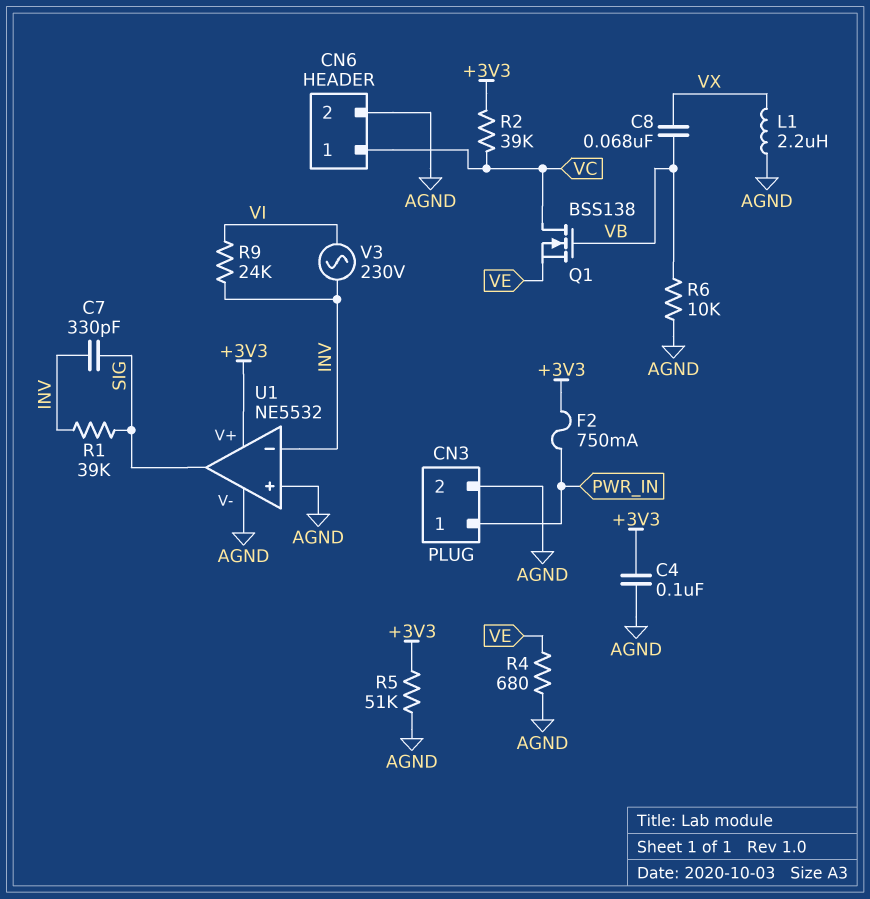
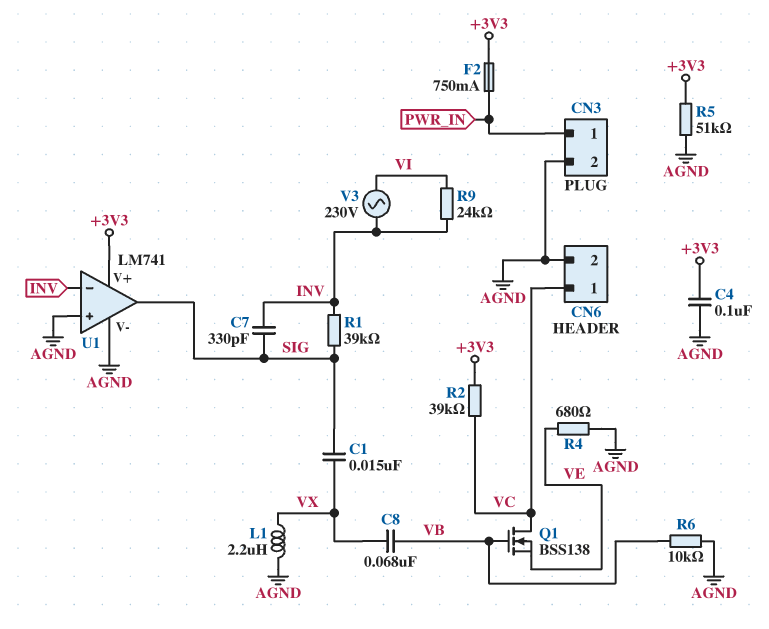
C1: none -> 15nF (SIG, VX)
U1: NE5532 -> LM741

